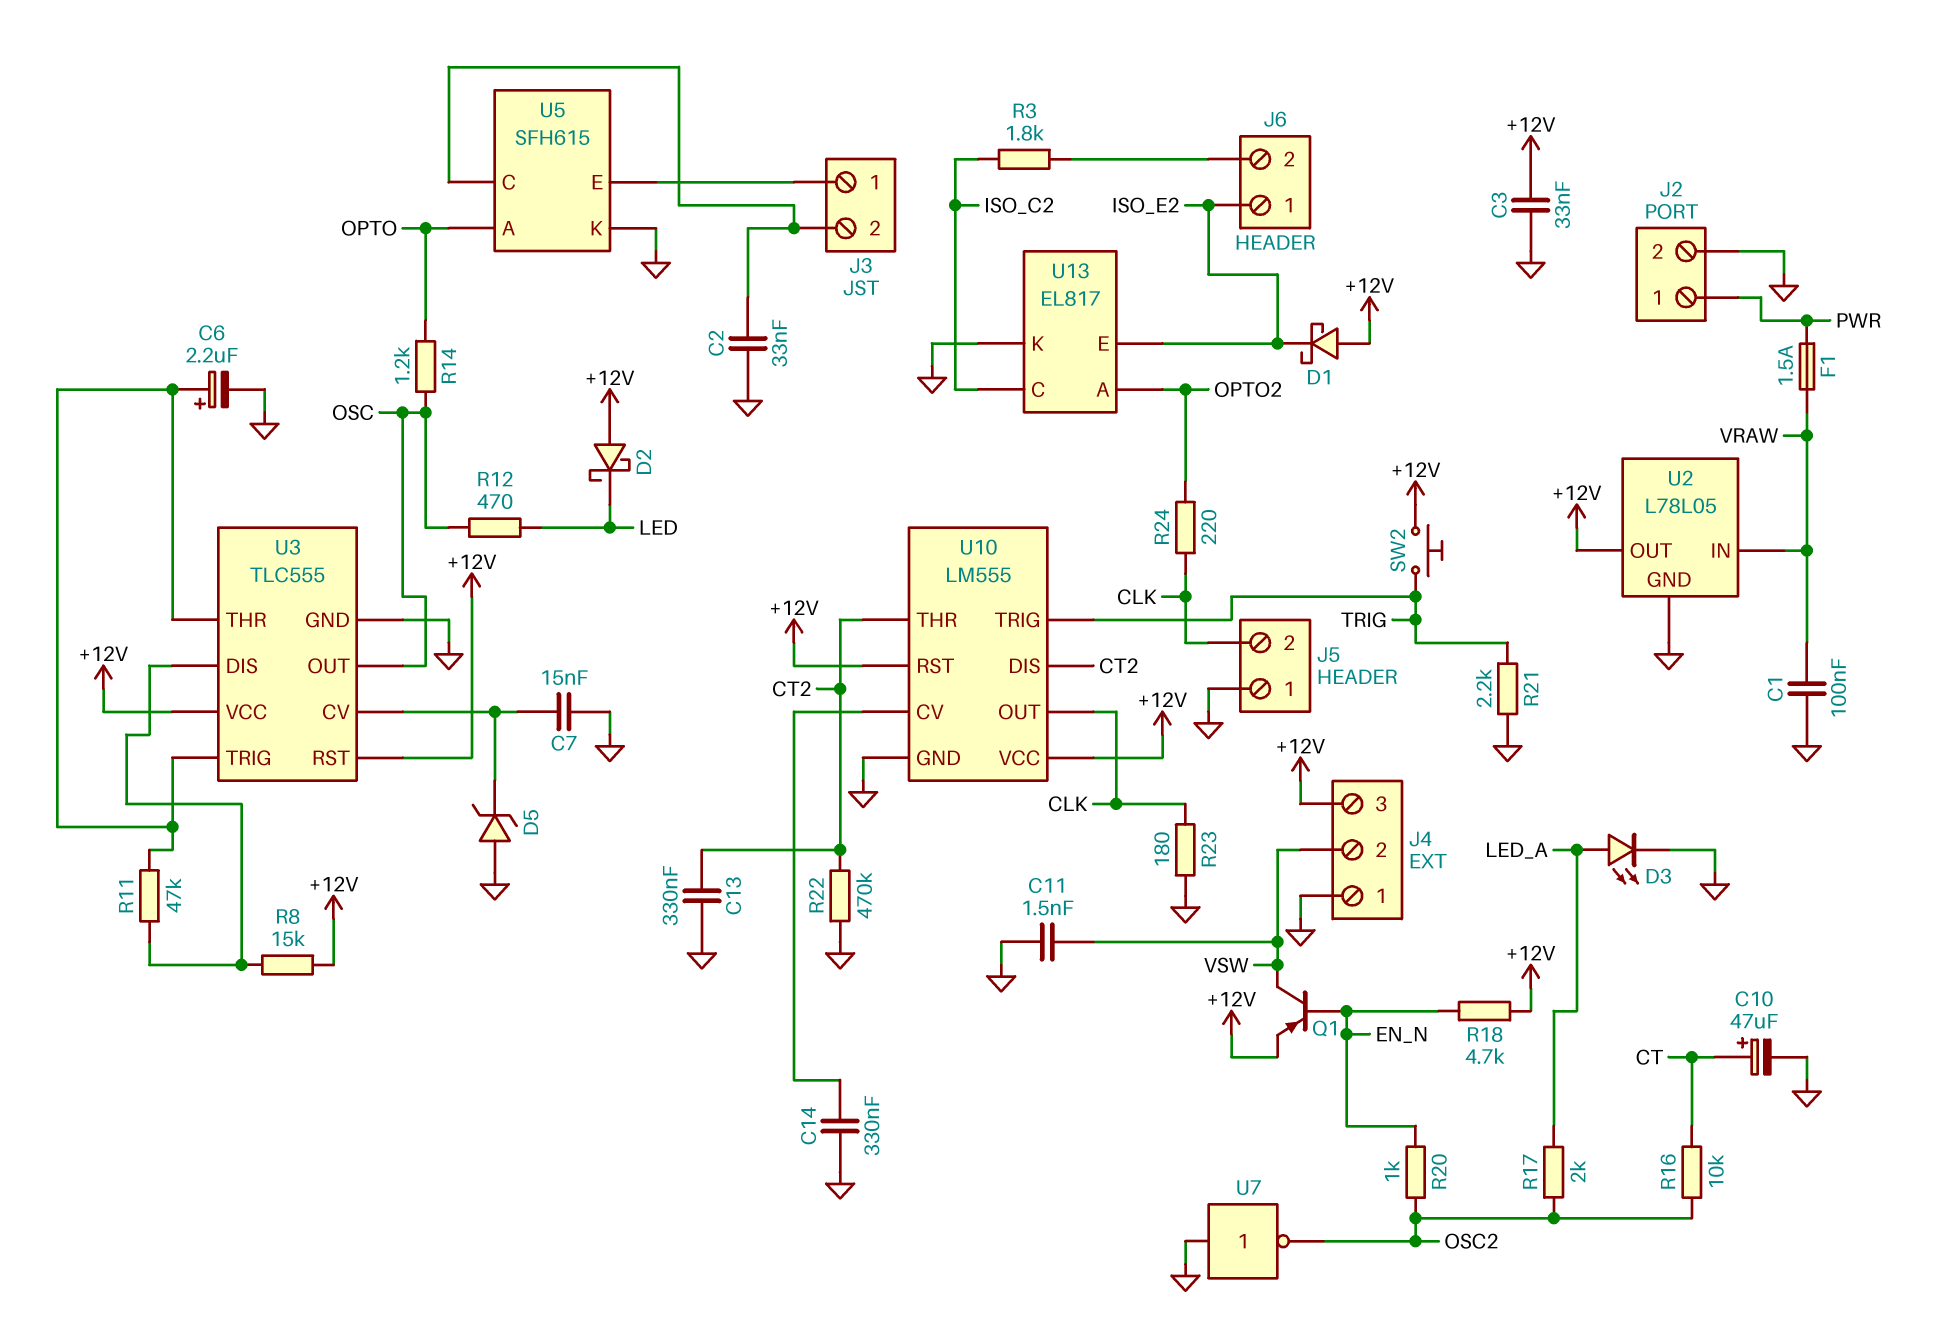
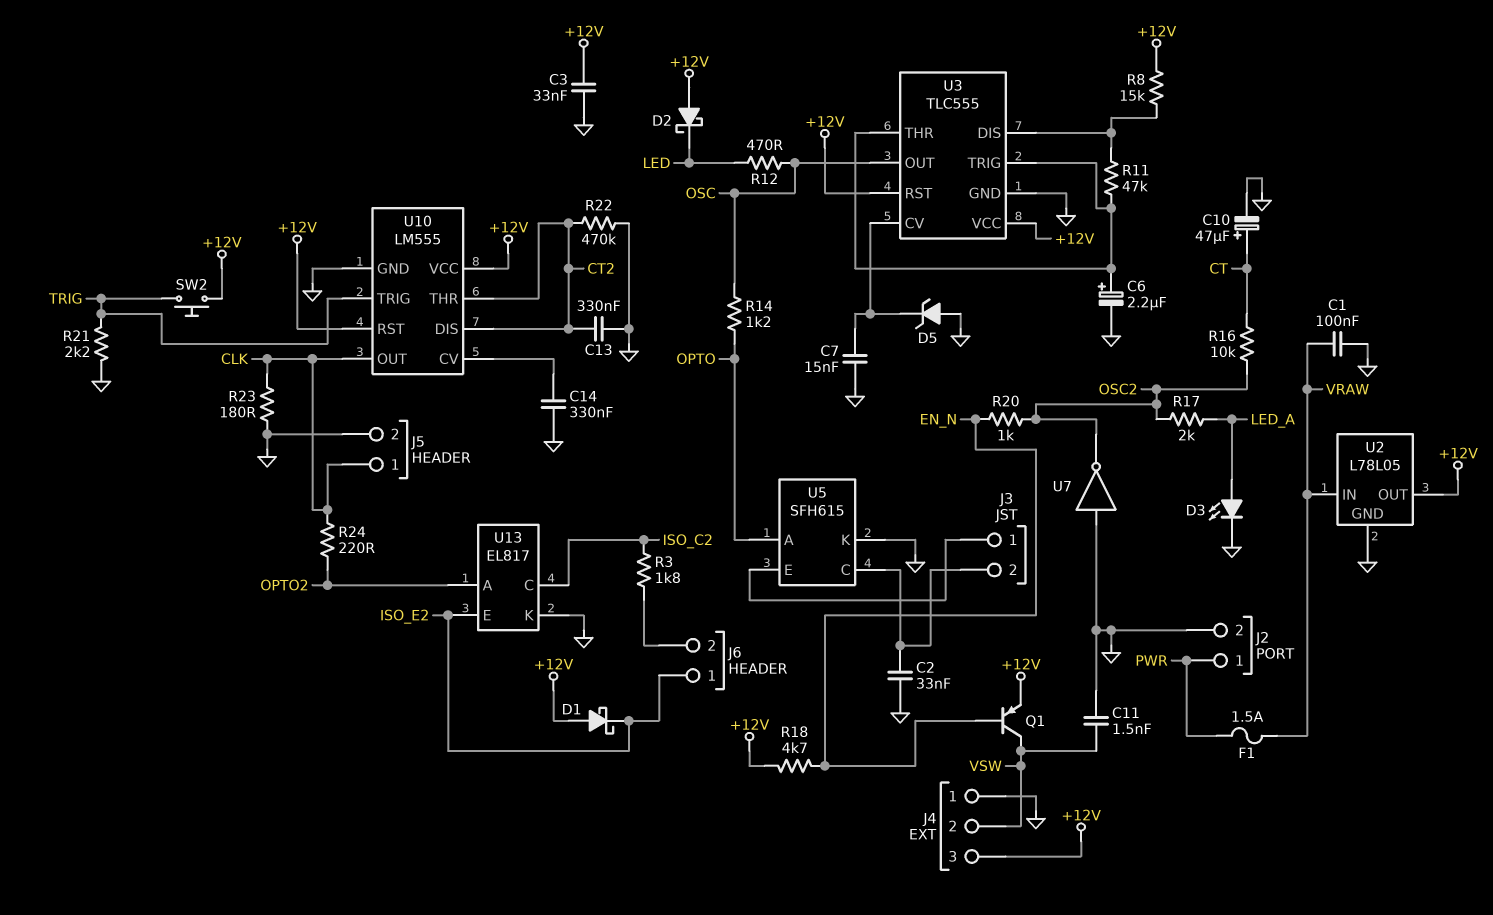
J5 pin 1: GND -> CLK
J5 pin 2: CLK -> GND

